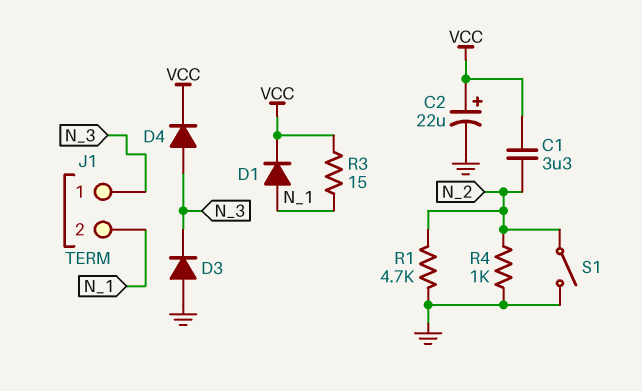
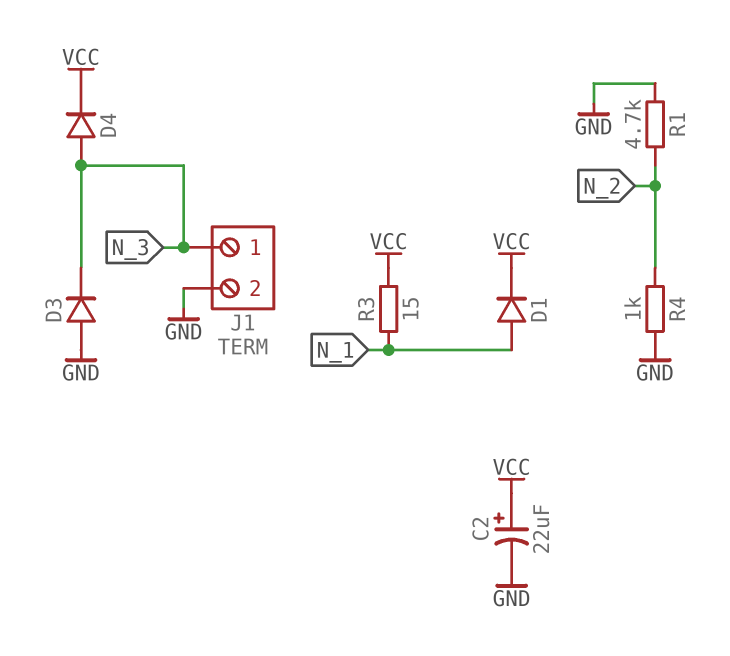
C1: 3.3uF (N_2, VCC) -> none
J1 pin 2: N_1 -> GND
S1: switch (GND, N_2) -> none

